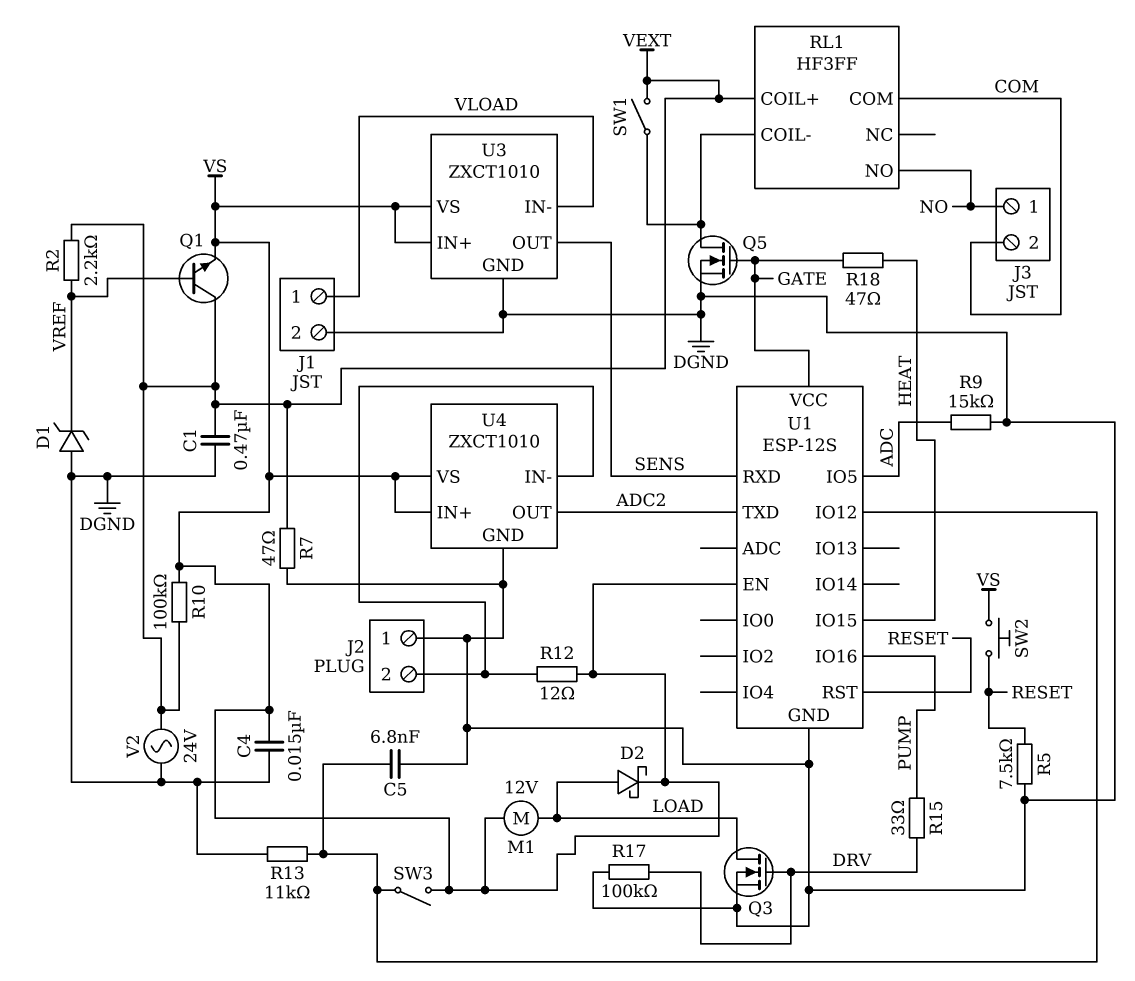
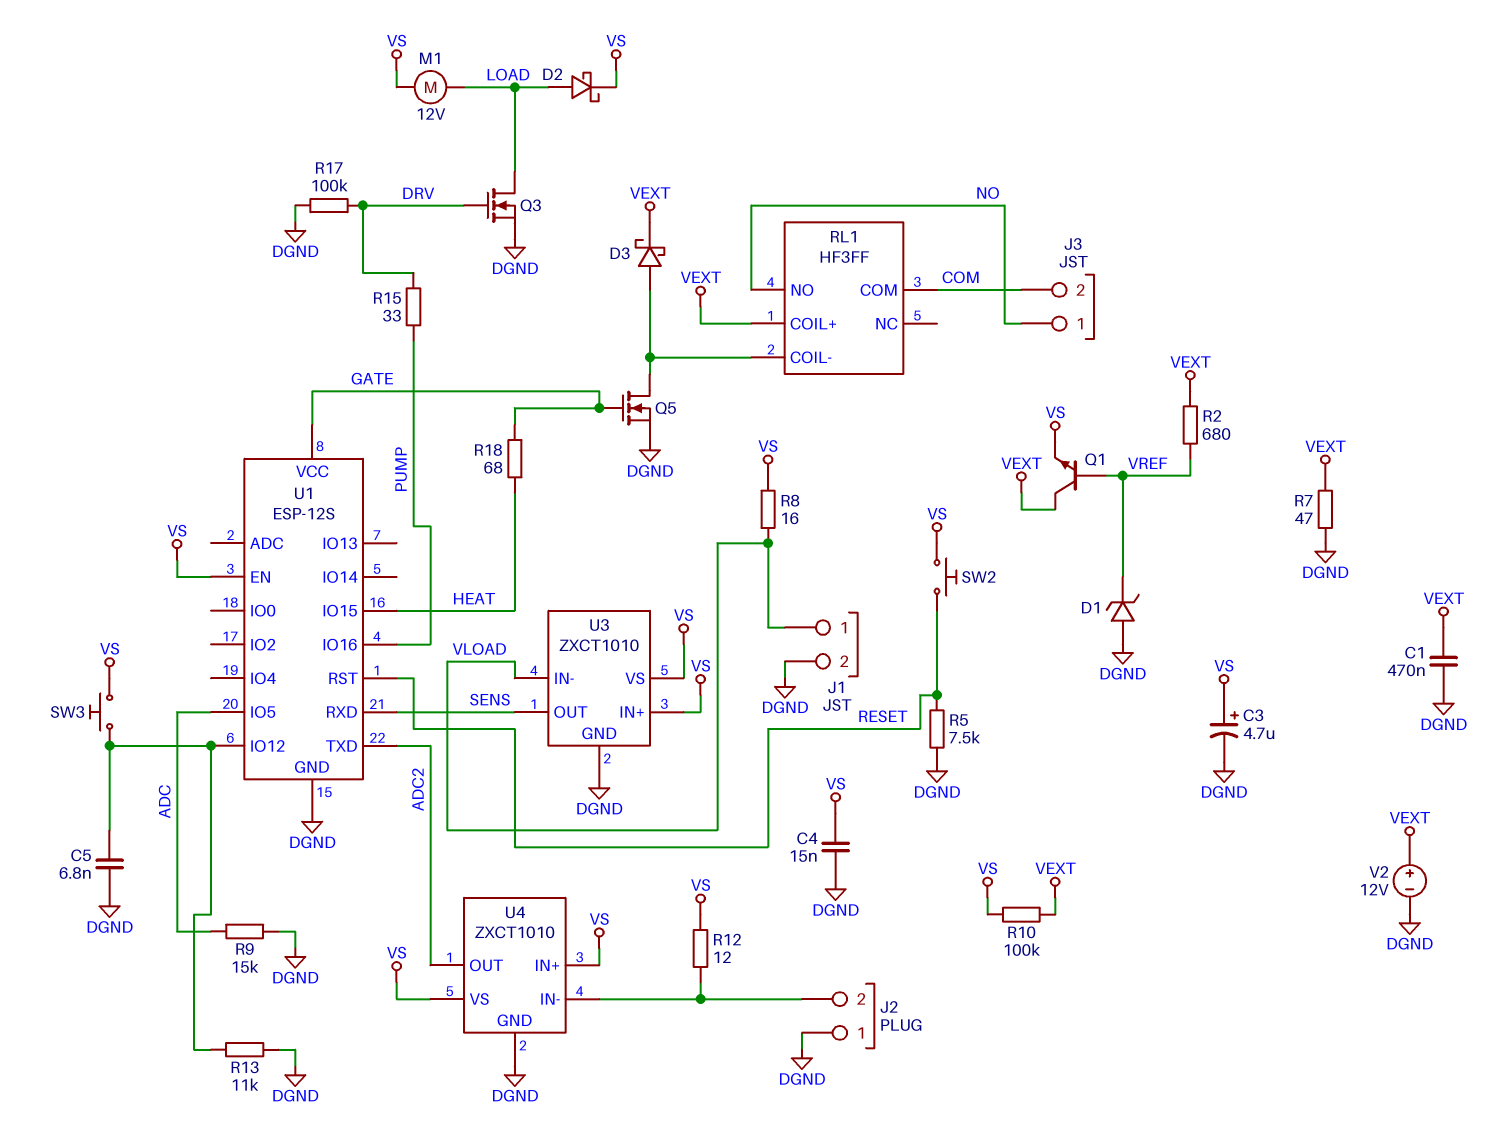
C3: none -> 4.7uF (plus VS, minus DGND)
D3: none -> schottky (A RL1/COIL-, K VEXT)
R2: 2.2k (VEXT, VREF) -> 680 (VEXT, VREF)
R8: none -> 16 (VLOAD, VS)
R18: 47 (GATE, HEAT) -> 68 (GATE, HEAT)
SW1: switch (RL1/COIL-, VEXT) -> none
SW3: switch (U1/IO12, VS) -> button (U1/IO12, VS)
V2: AC 24V (DGND, VEXT) -> 12V (plus VEXT, minus DGND)

